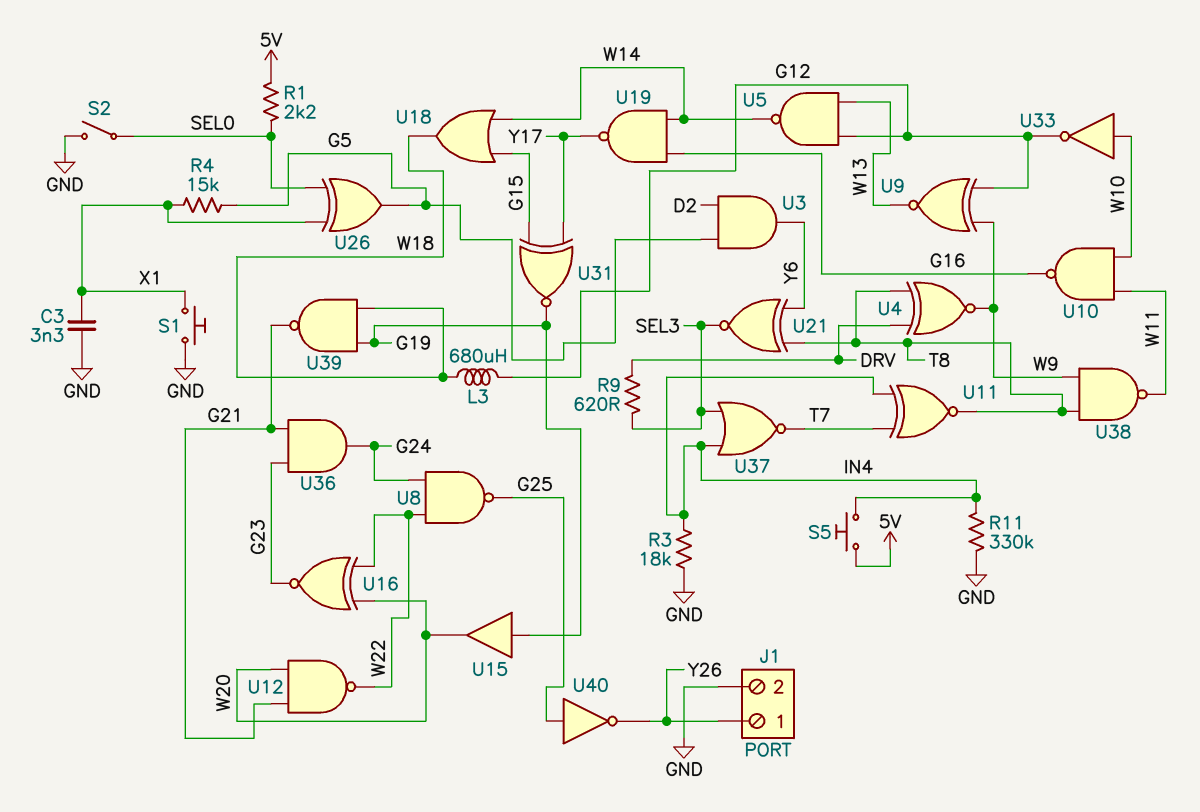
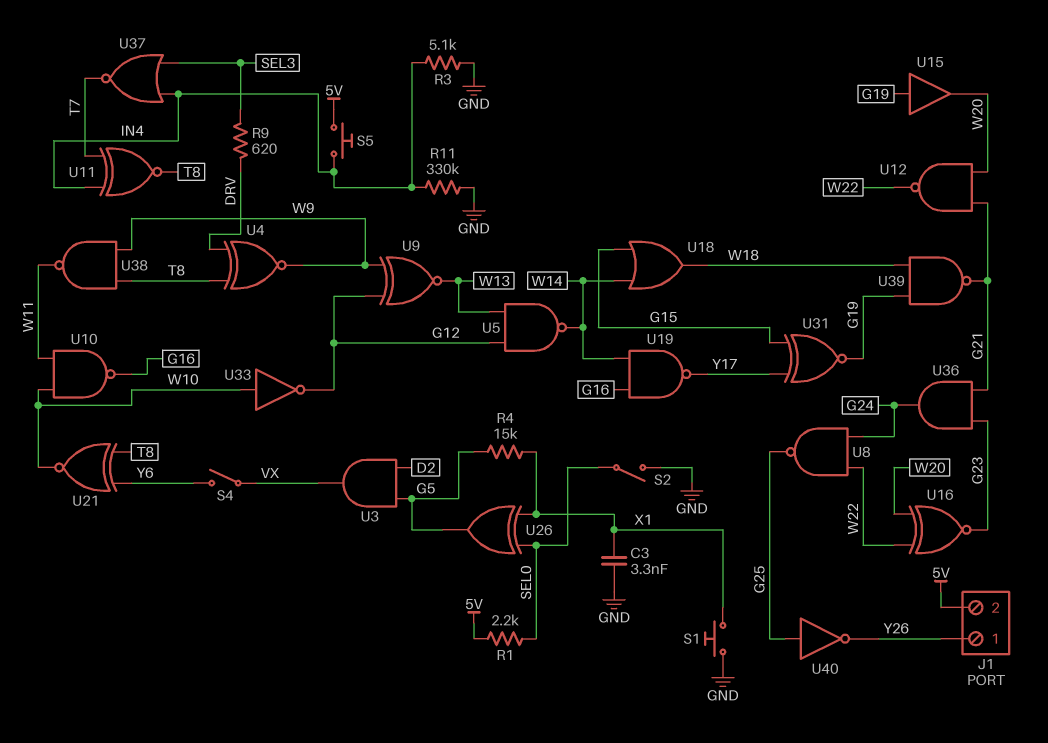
J1 pin 2: GND -> 5V
L3: 680uH (G12, W18) -> none
R3: 18k (GND, IN4) -> 5.1k (GND, IN4)
S4: none -> switch (VX, Y6)
U3: AND (in D2, in G5, out Y6) -> AND (in D2, in G5, out VX)
U21: XNOR (in T8, in Y6, out SEL3) -> XNOR (in T8, in Y6, out W10)

